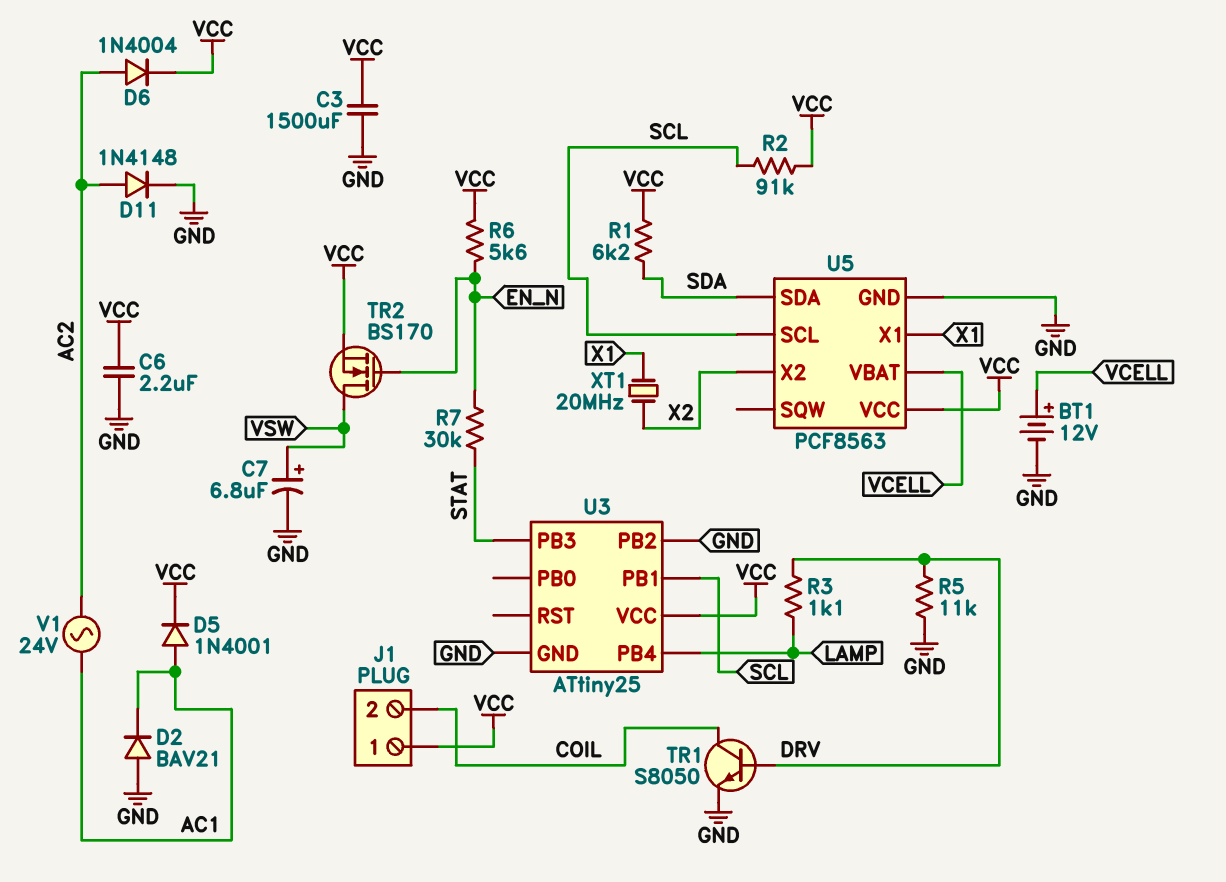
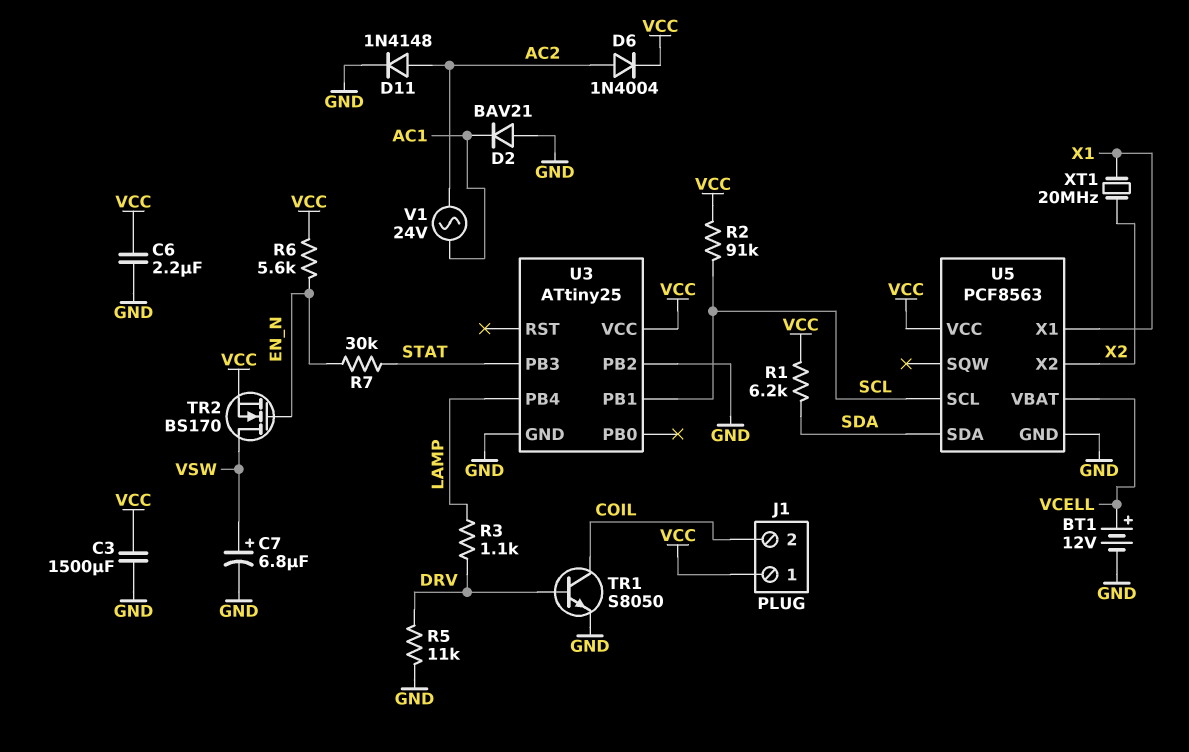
D5: diode 1N4001 (A AC1, K VCC) -> none

